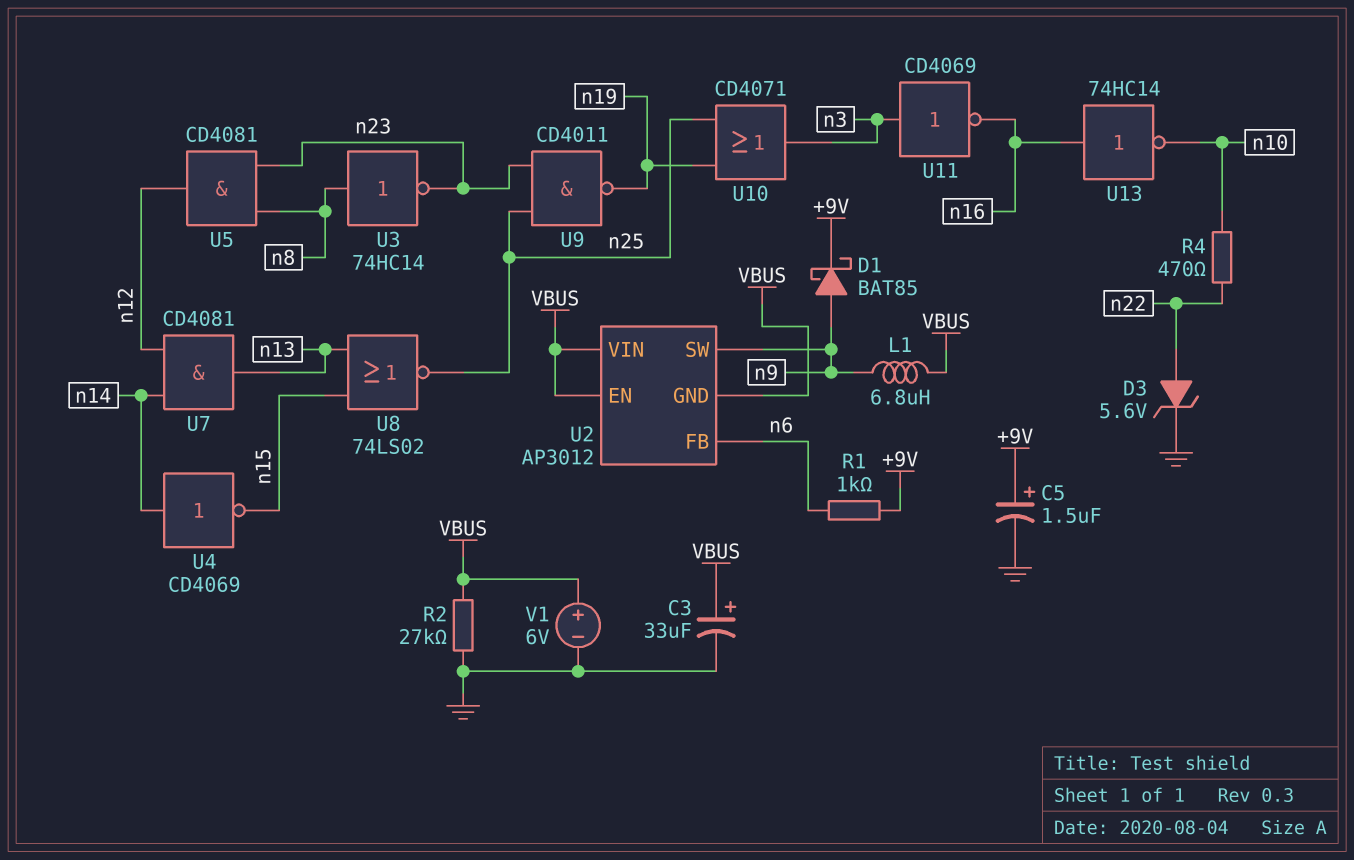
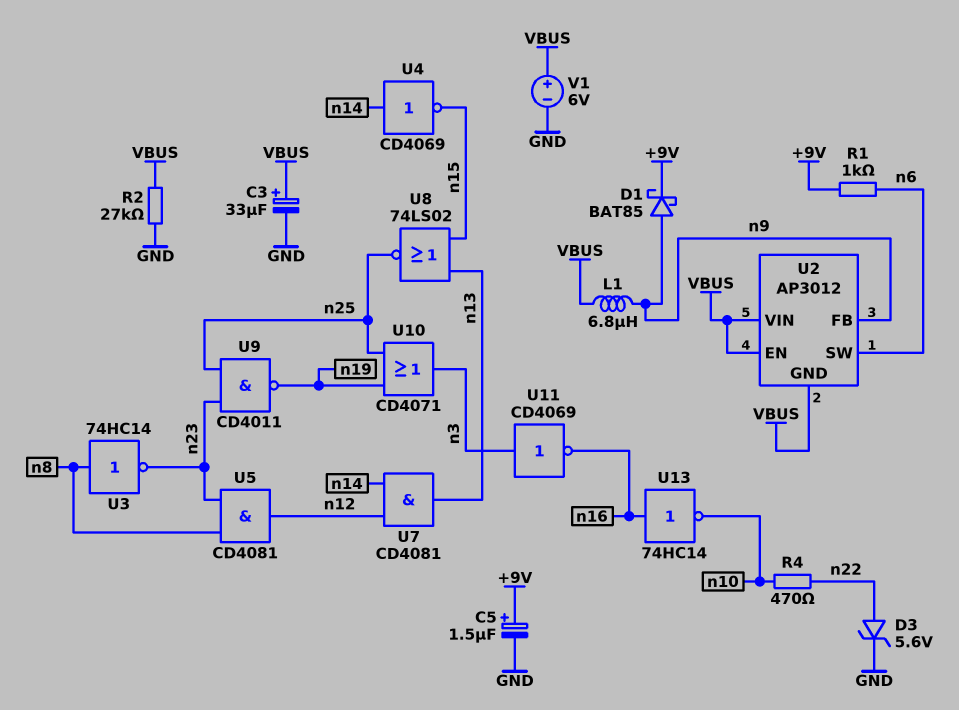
U2 pin FB: n6 -> n9
U2 pin SW: n9 -> n6

